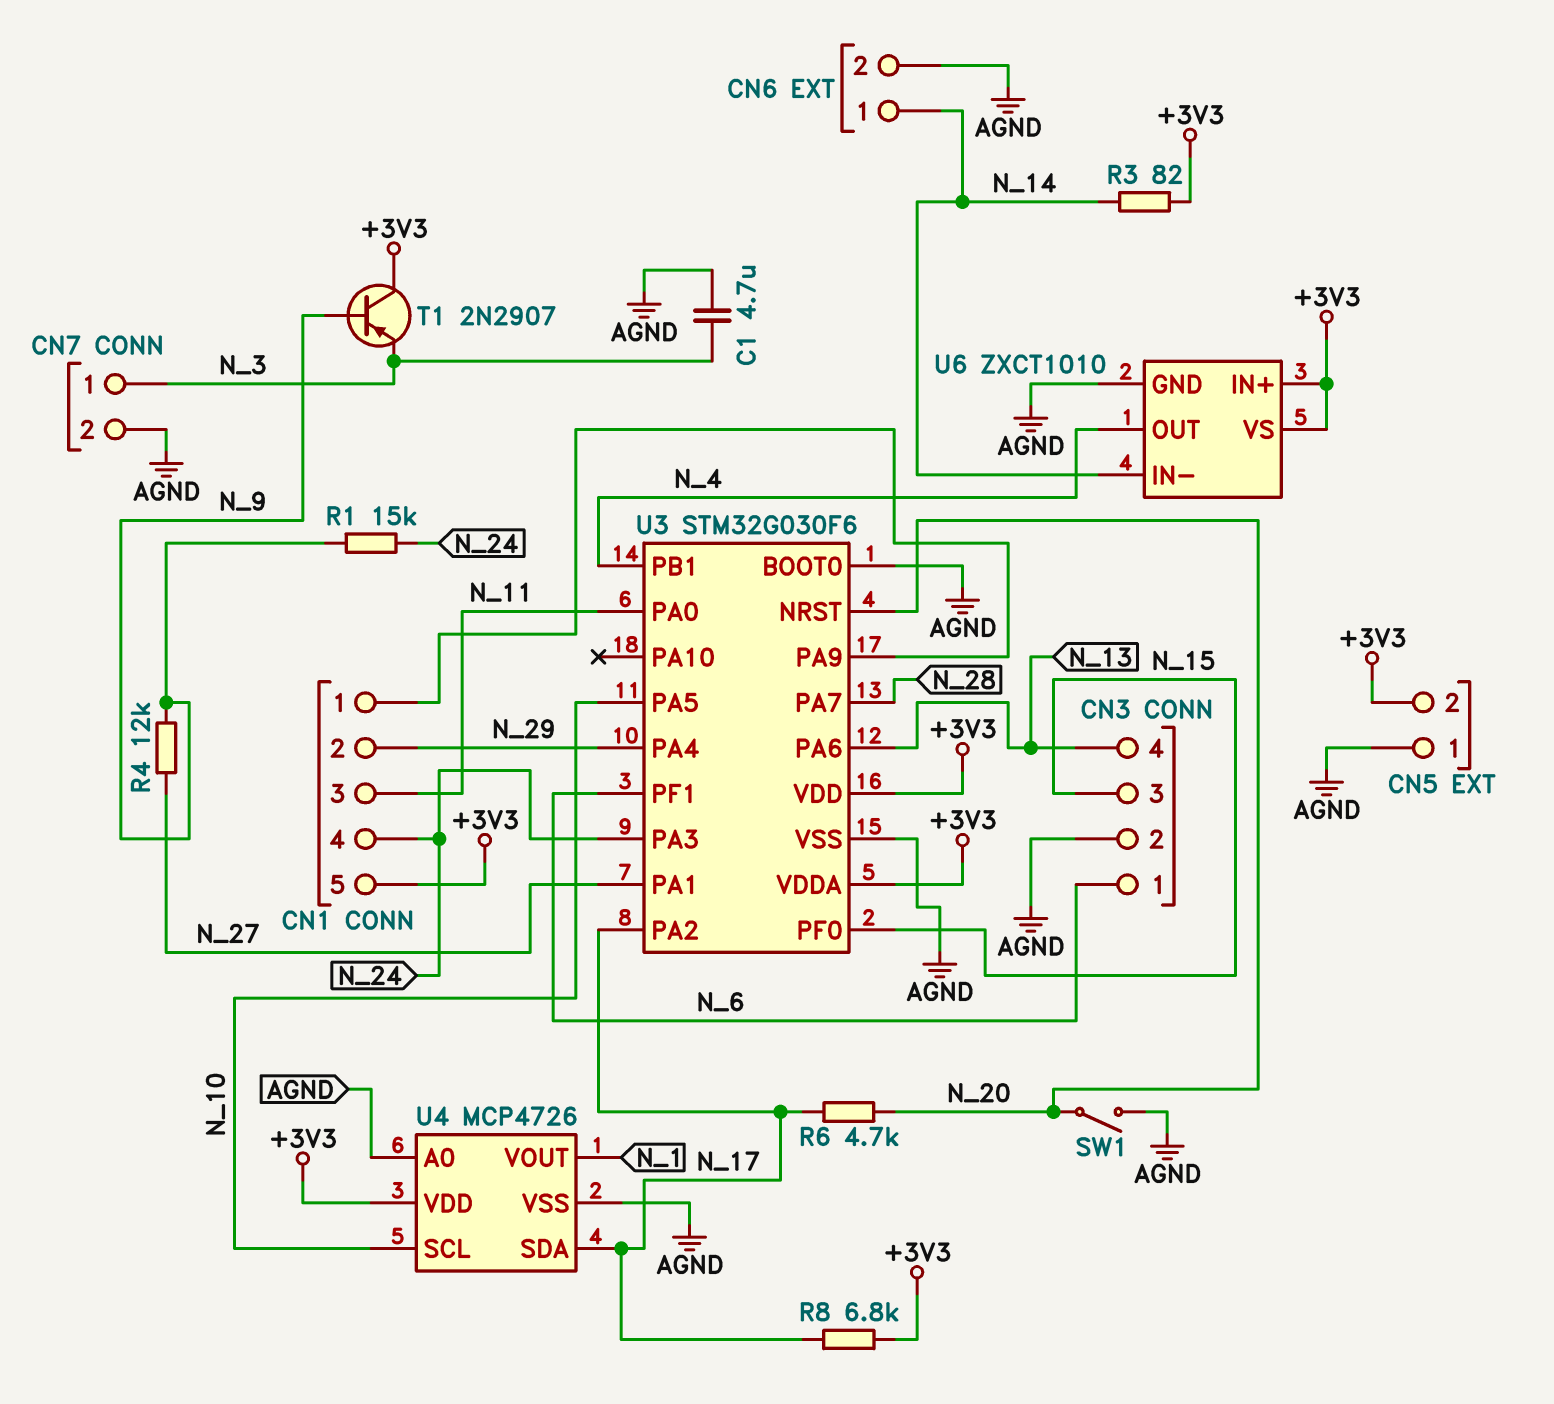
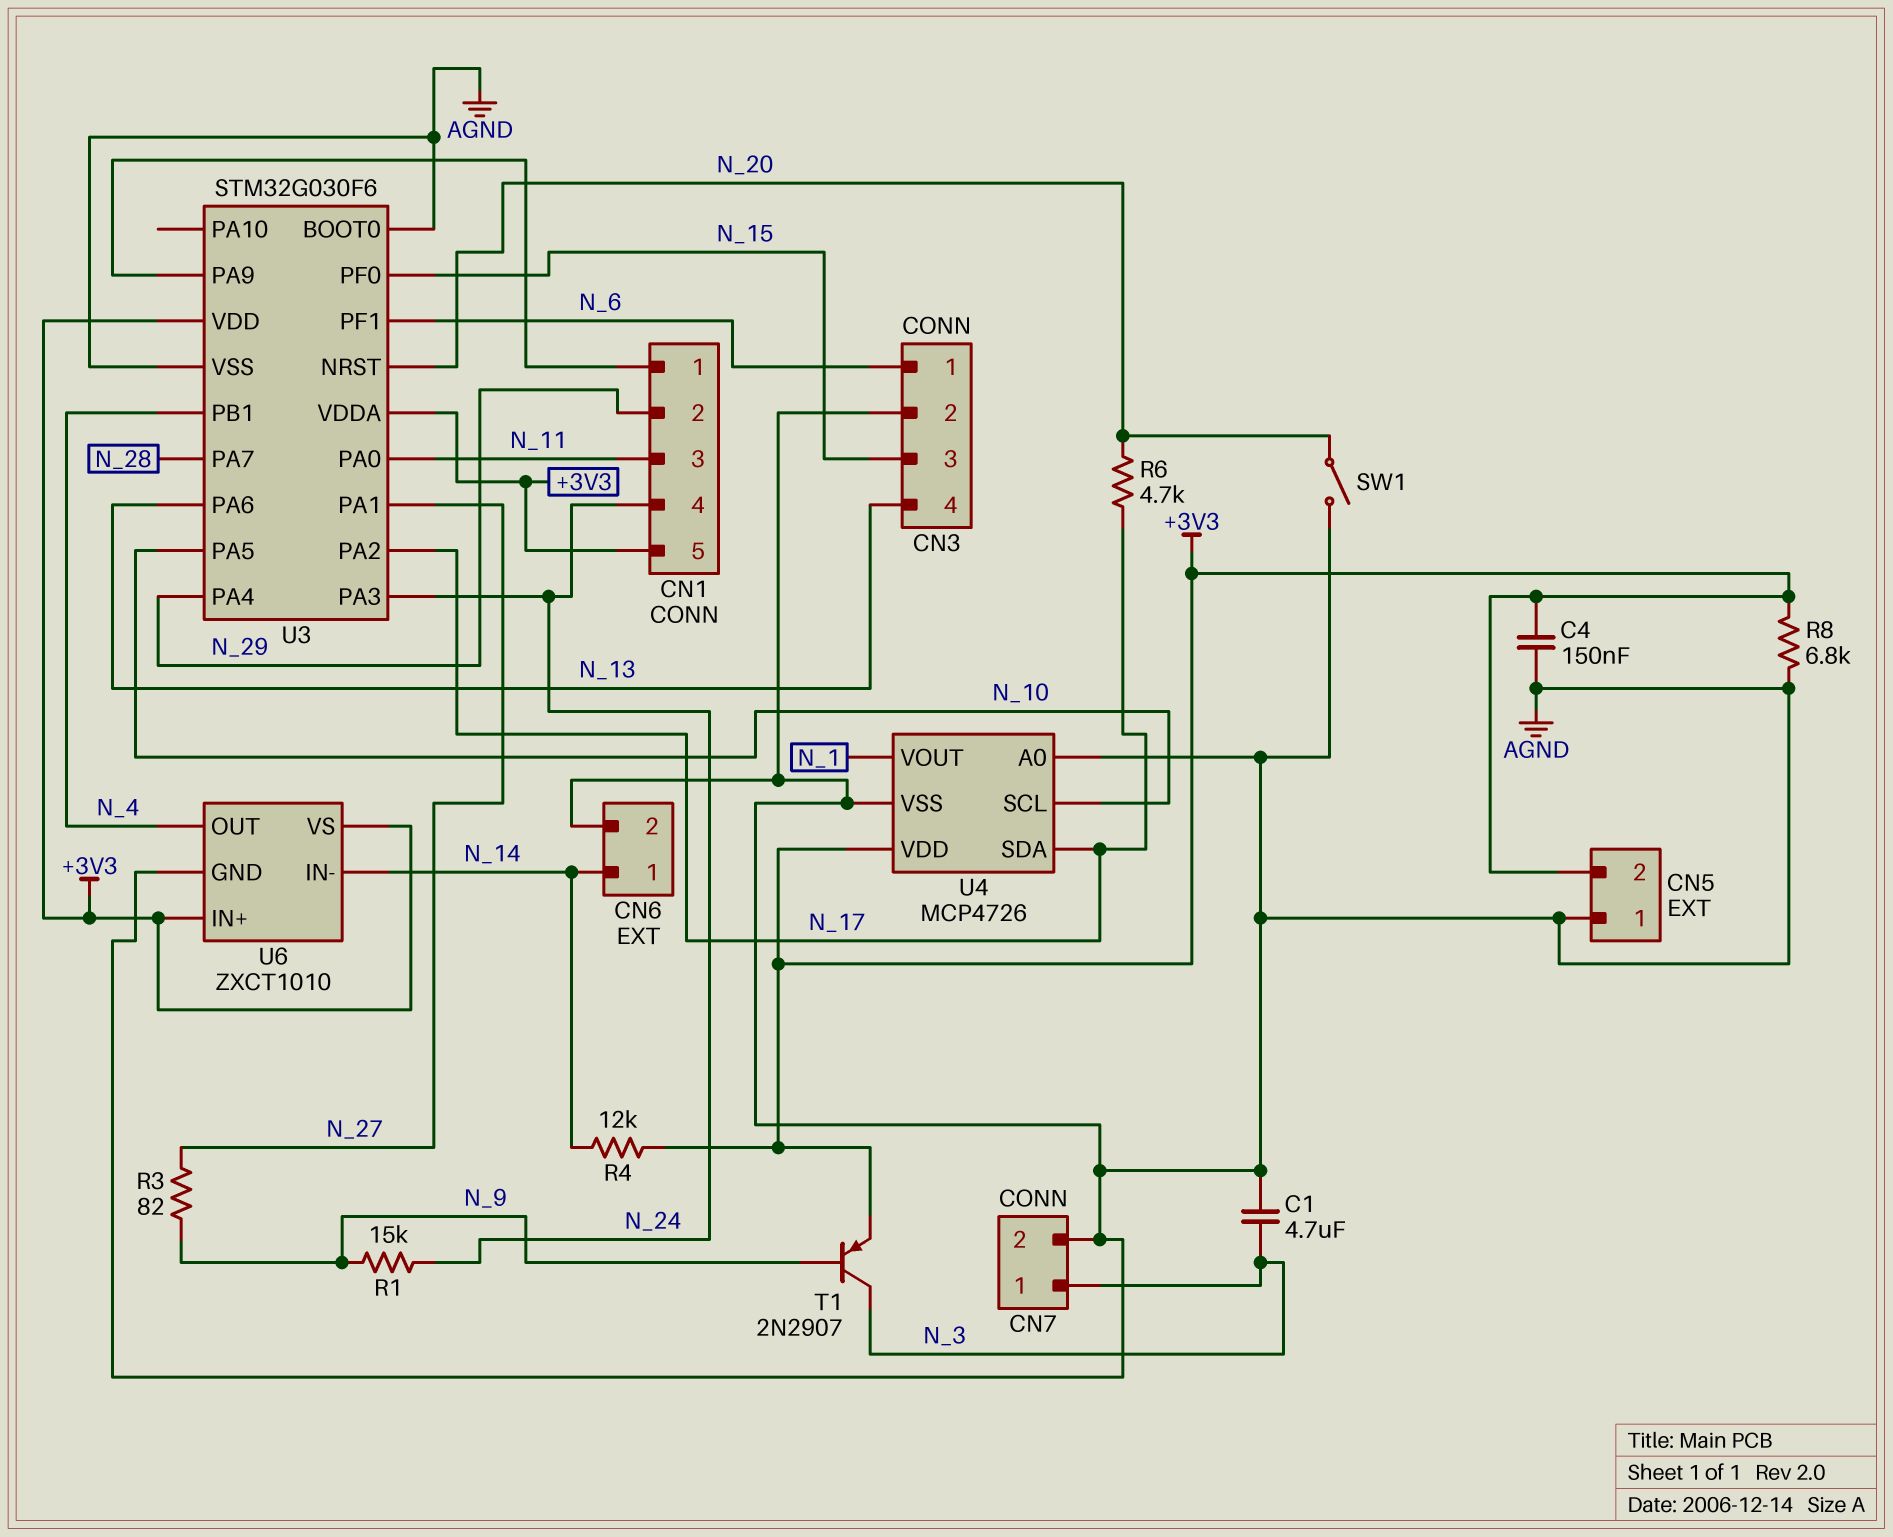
C4: none -> 150nF (+3V3, AGND)
R3: 82 (+3V3, N_14) -> 82 (N_9, N_27)
R4: 12k (N_9, N_27) -> 12k (+3V3, N_14)
R8: 6.8k (+3V3, N_17) -> 6.8k (+3V3, AGND)
T1: PNP 2N2907 (B N_9, C +3V3, E N_3) -> PNP 2N2907 (B N_9, C N_3, E +3V3)

